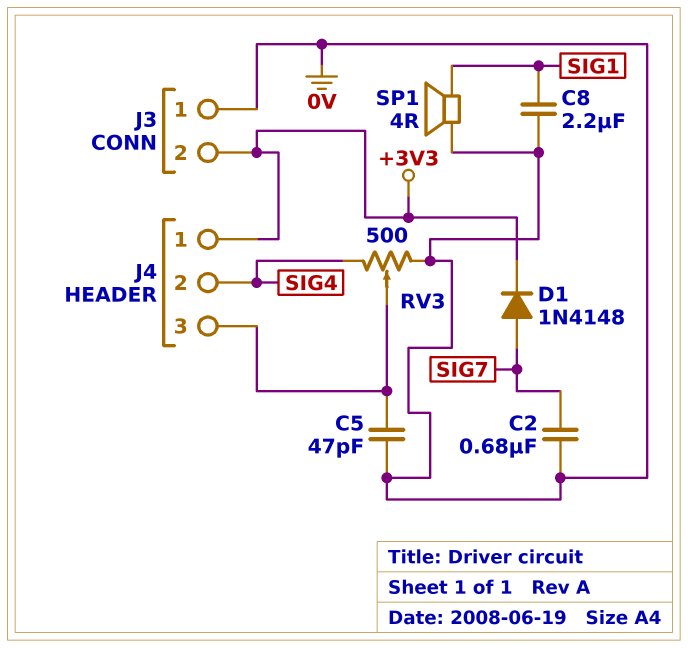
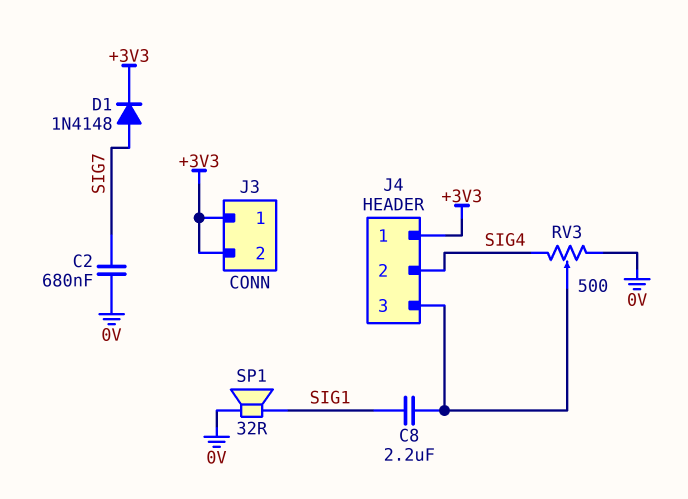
C5: 47pF (0V, J4/3) -> none
C8: 2.2uF (0V, SIG1) -> 2.2uF (J4/3, SIG1)
J3 pin 1: 0V -> +3V3
SP1: speaker 4R (0V, SIG1) -> speaker 32R (0V, SIG1)

